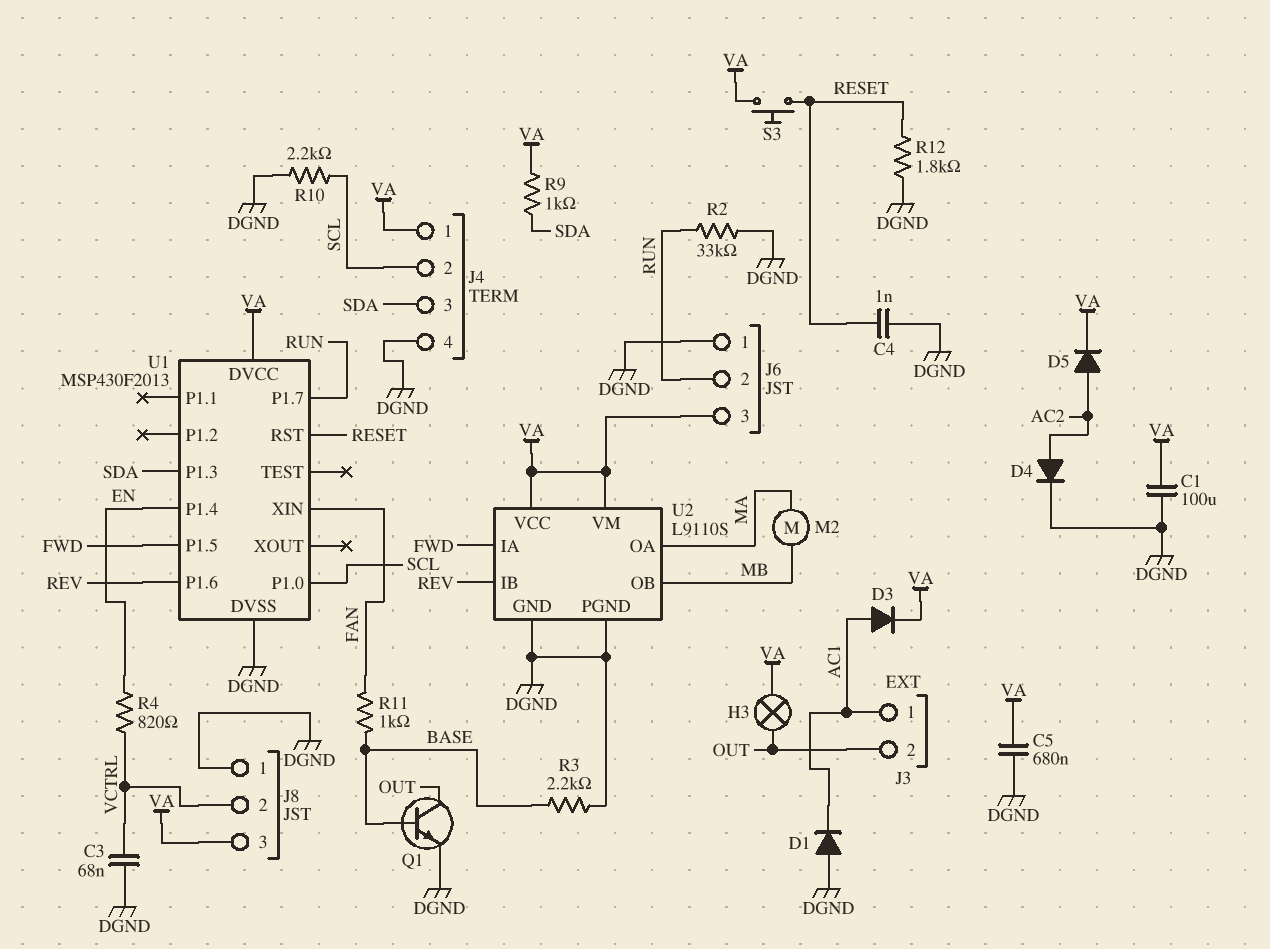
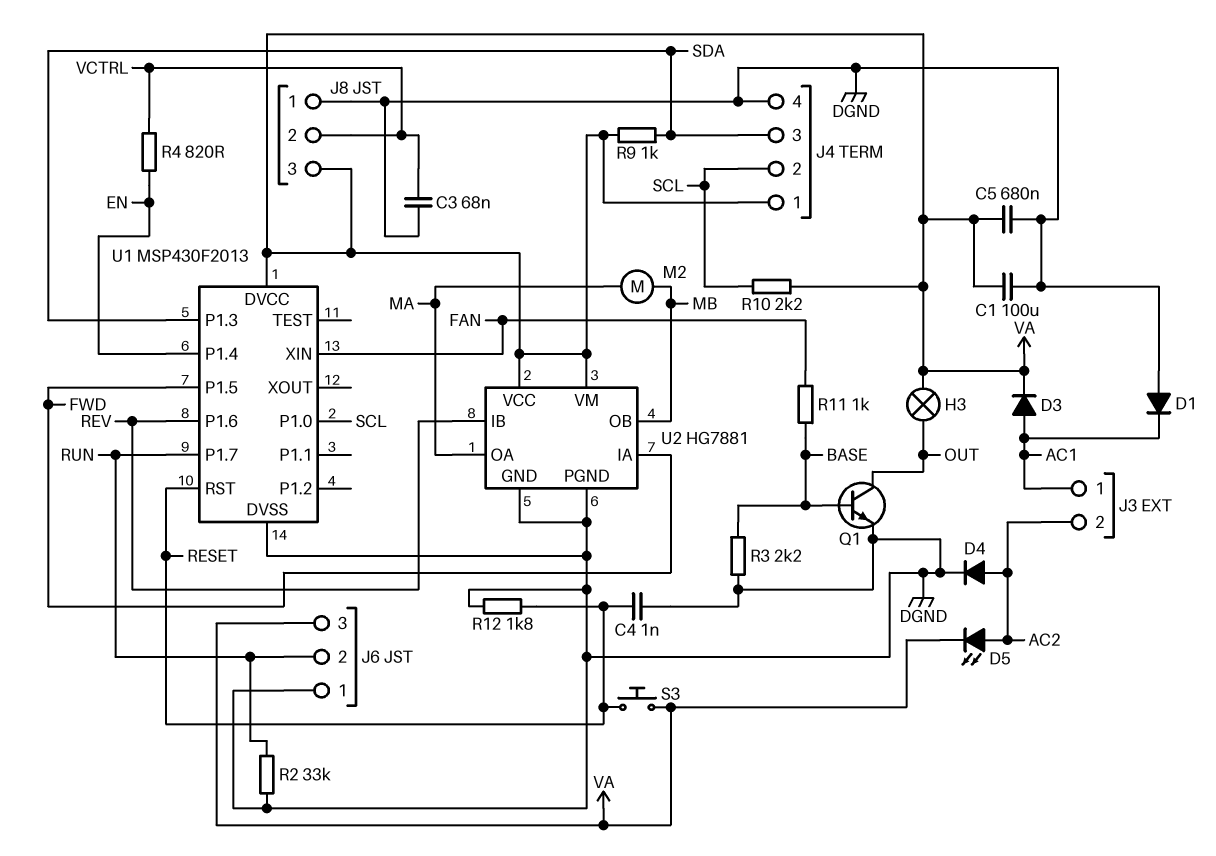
D5: diode (A AC2, K VA) -> LED (A AC2, K VA)
J3 pin 2: OUT -> AC2
R10: 2.2k (DGND, SCL) -> 2.2k (SCL, VA)
U2: L9110S -> HG7881

